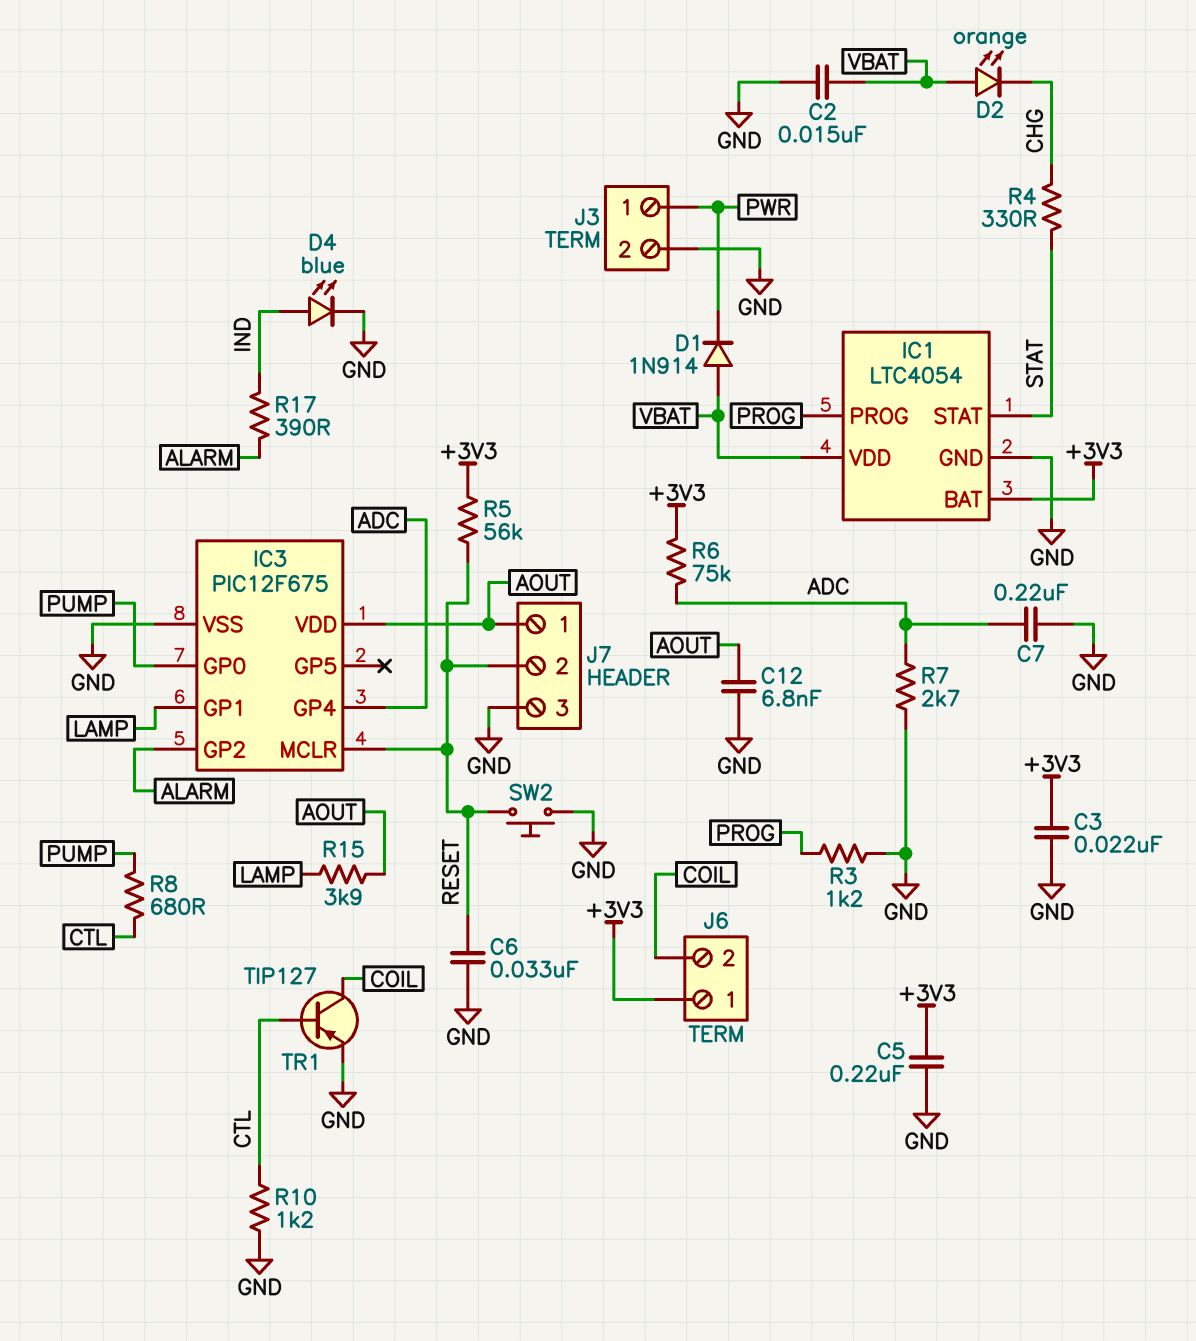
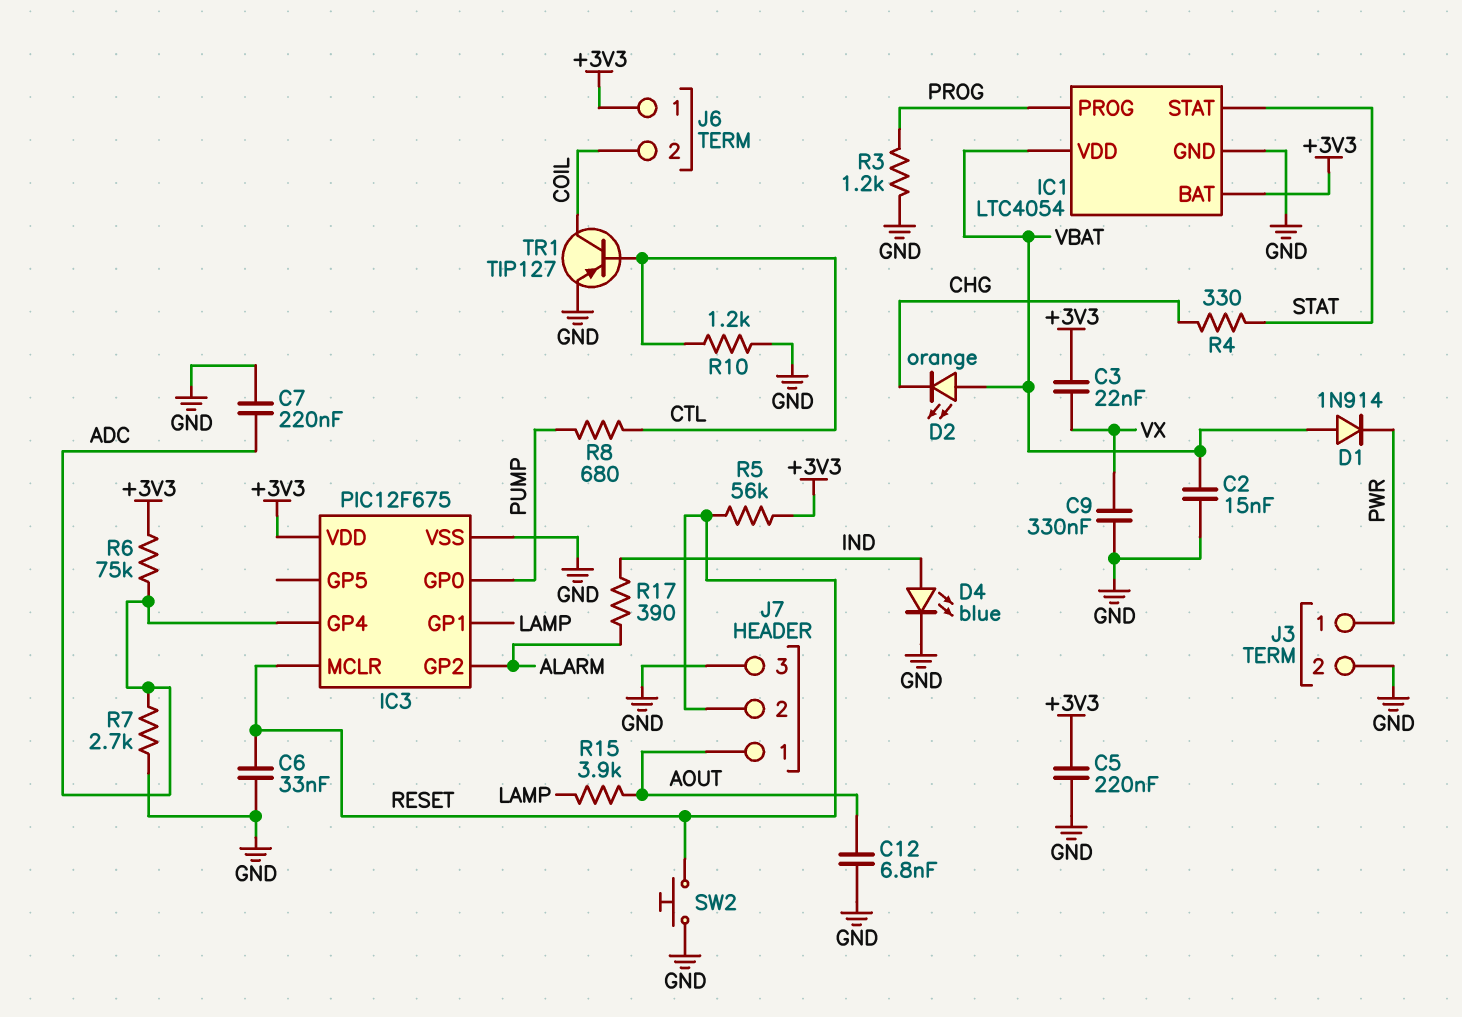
C3: 22nF (+3V3, GND) -> 22nF (+3V3, VX)
C9: none -> 330nF (GND, VX)
IC3 pin VDD: AOUT -> +3V3

